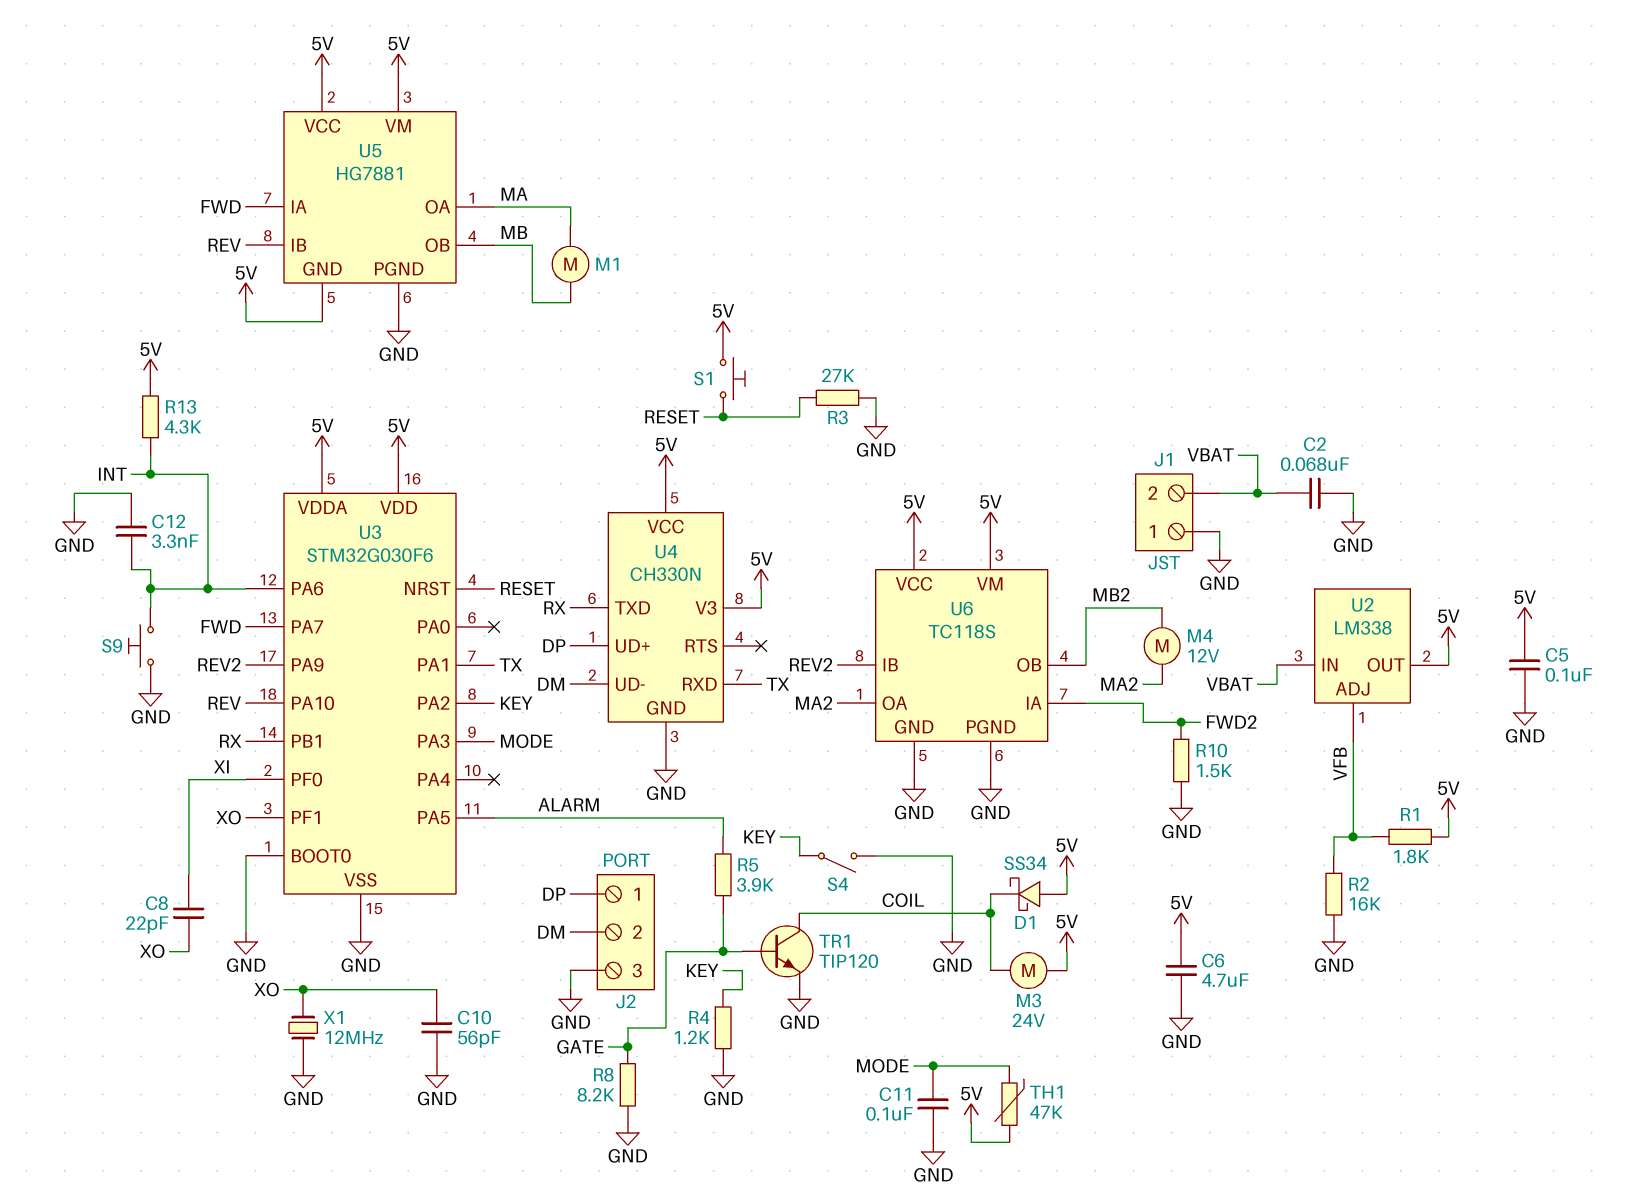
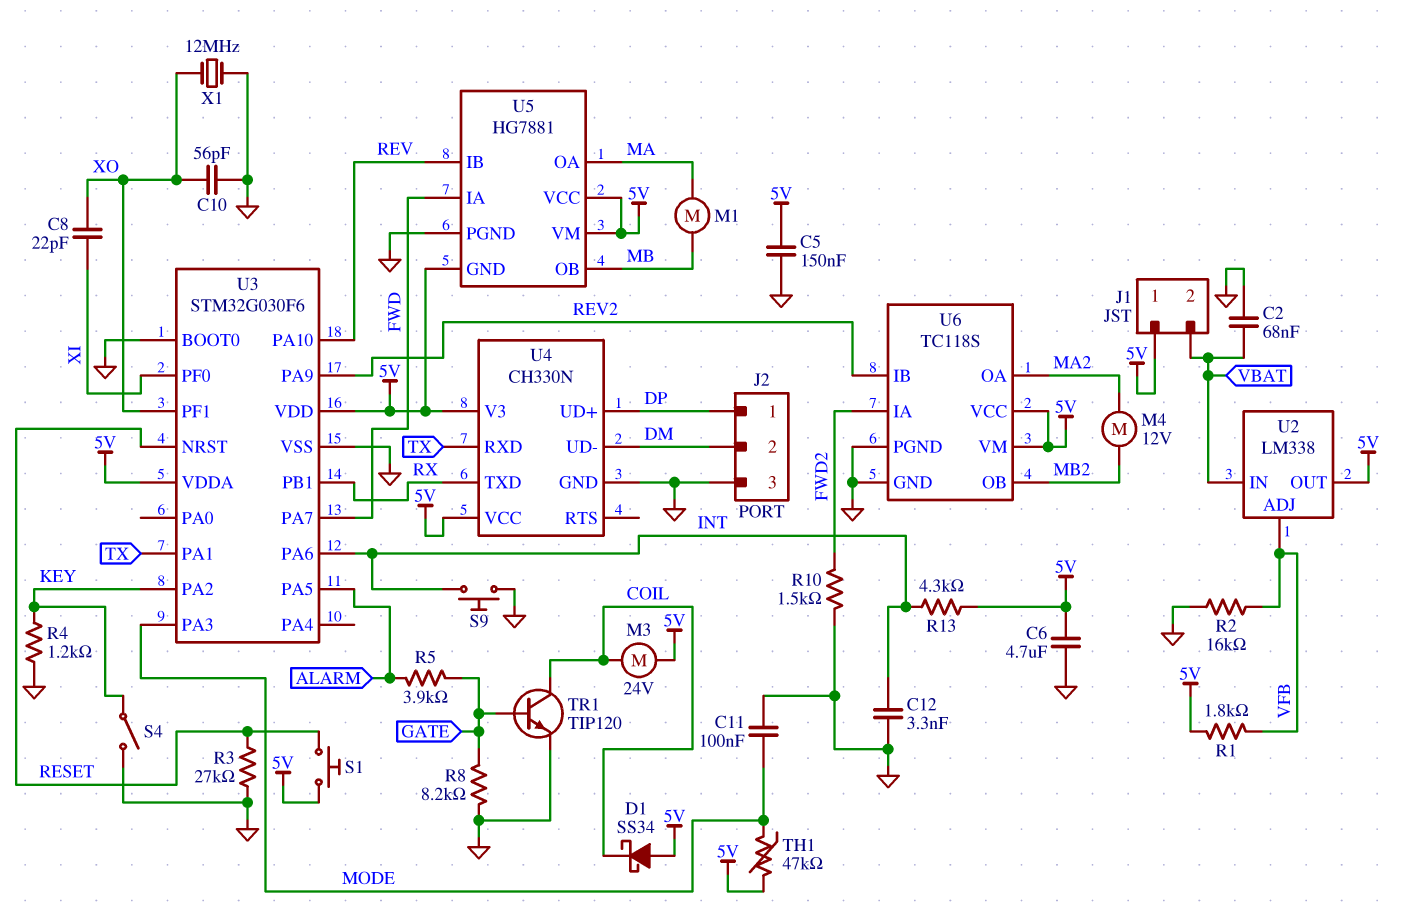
C5: 100nF (5V, GND) -> 150nF (5V, GND)
J1 pin 1: GND -> 5V

